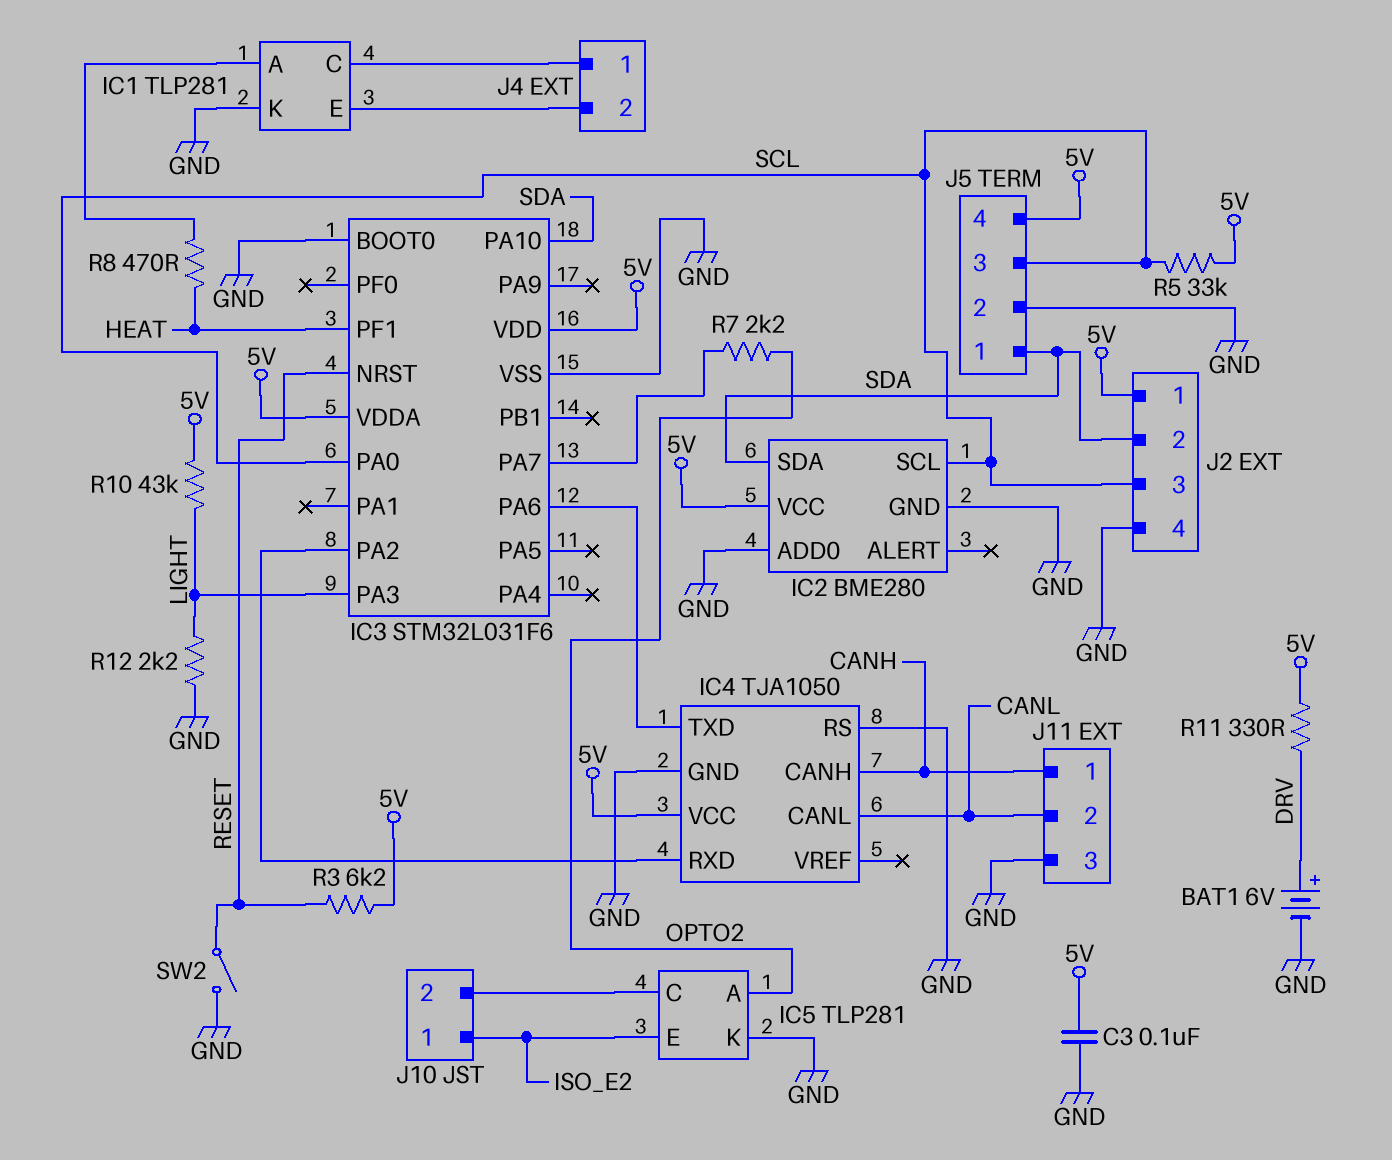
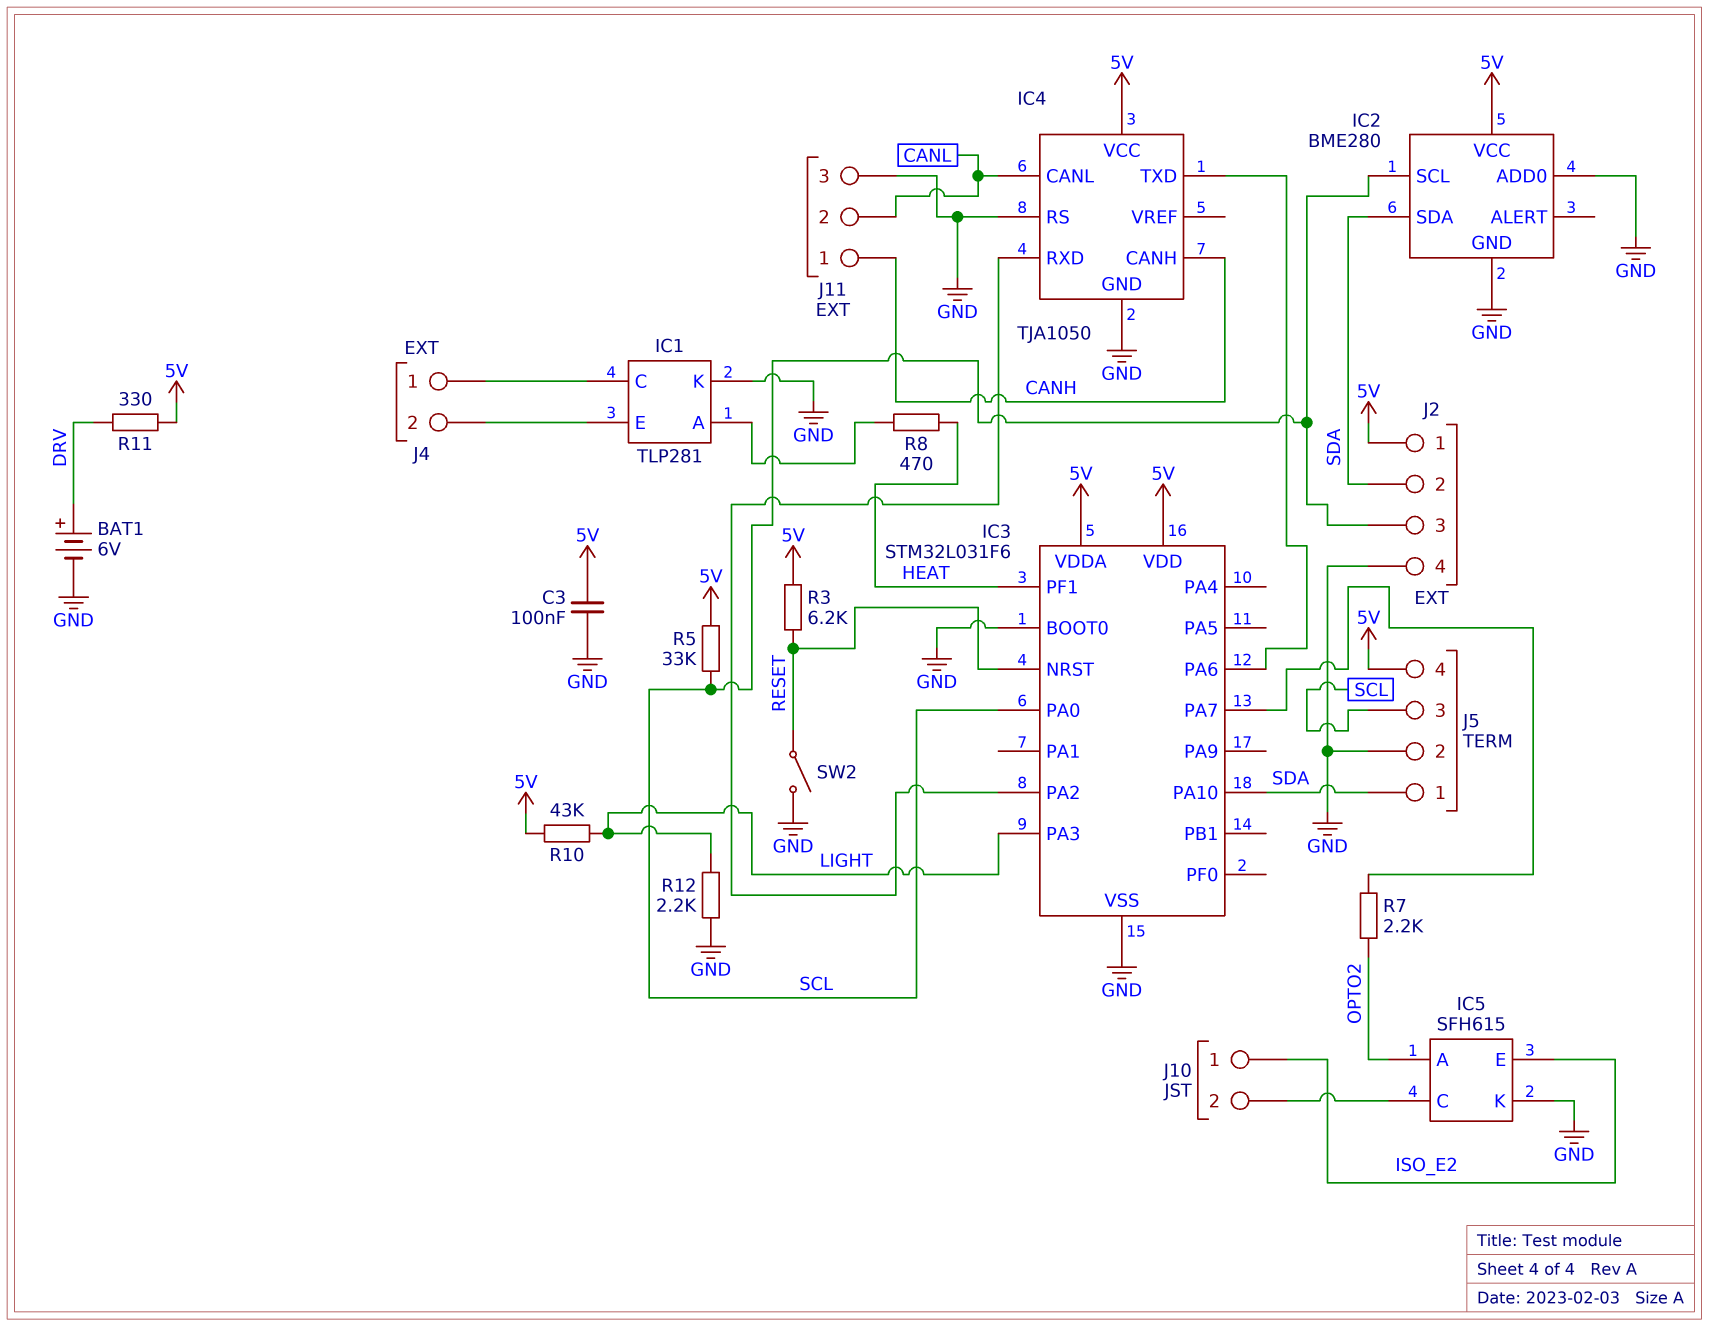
IC5: TLP281 -> SFH615

